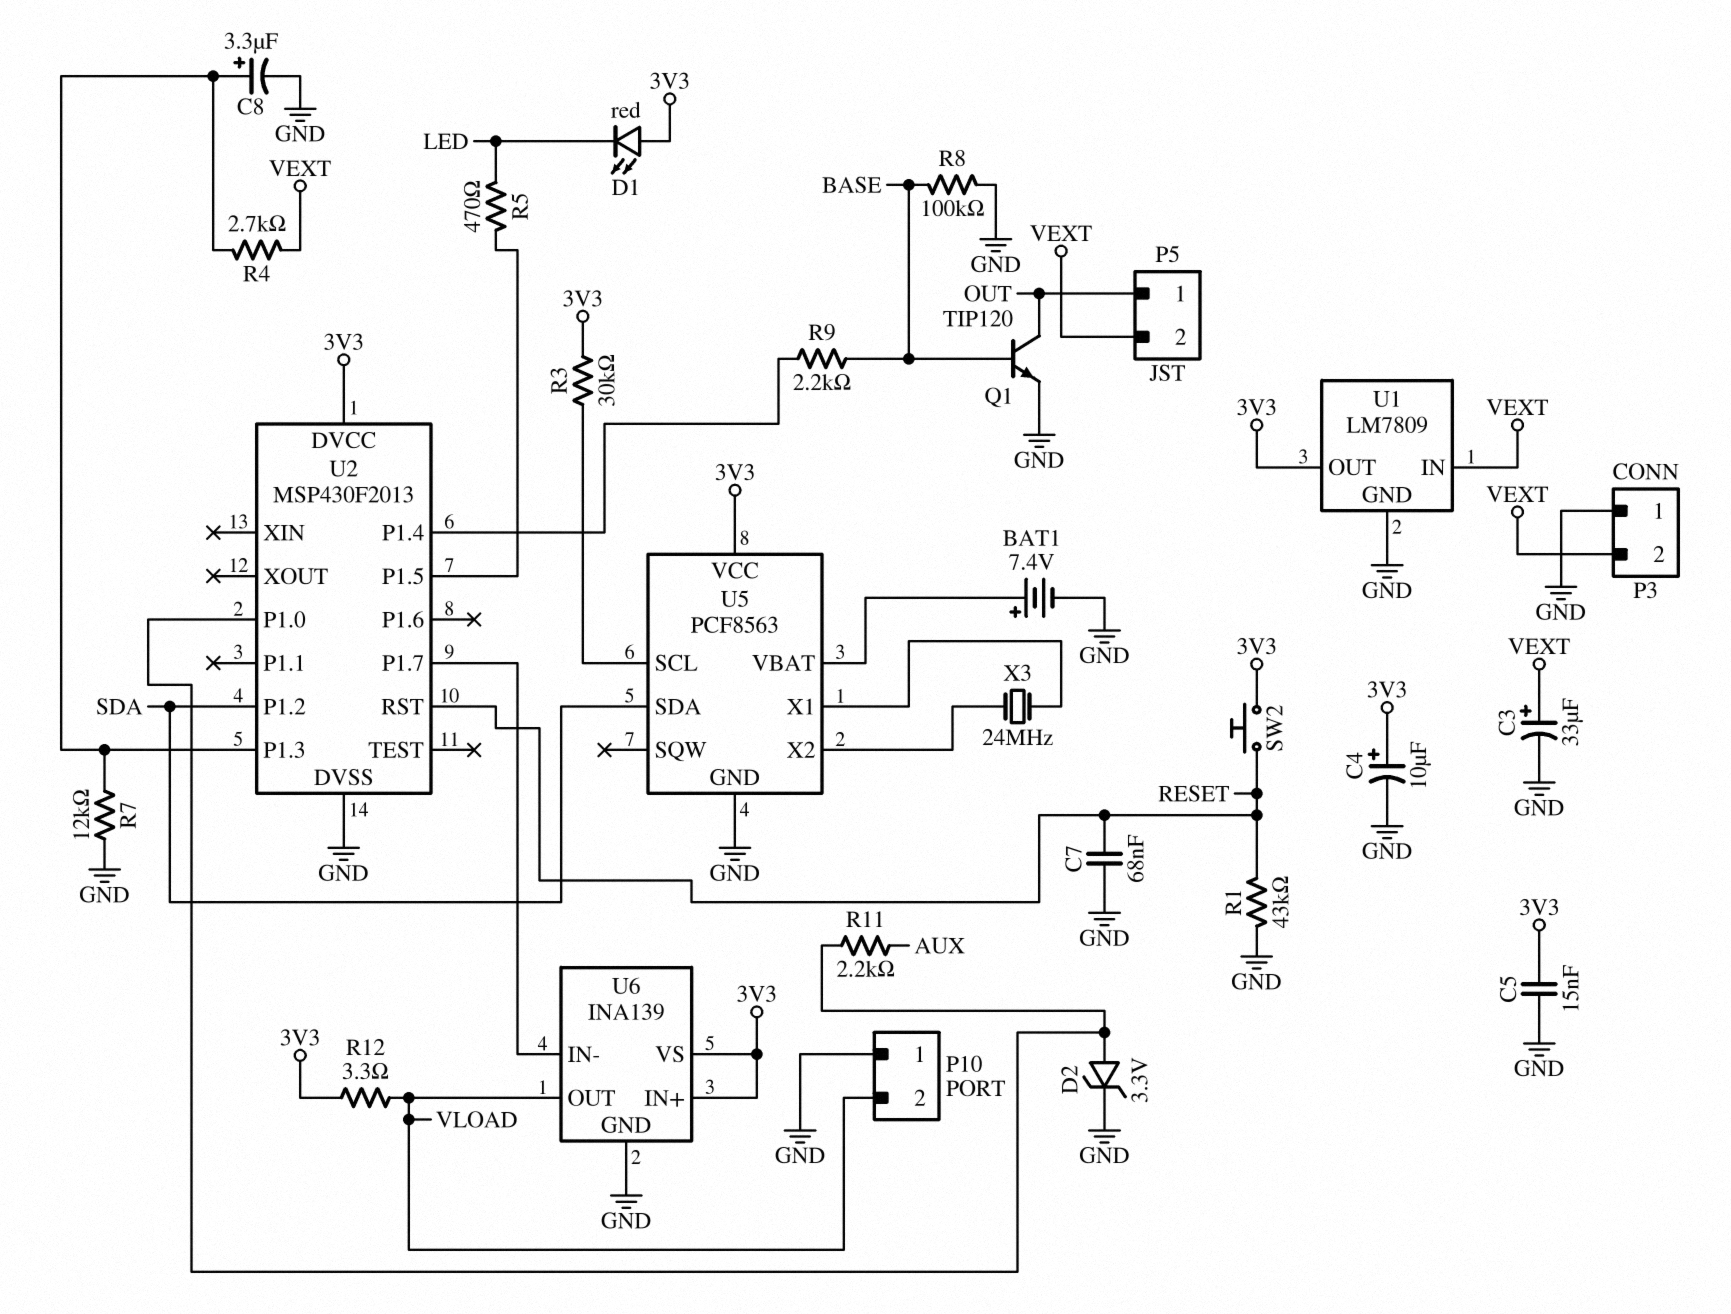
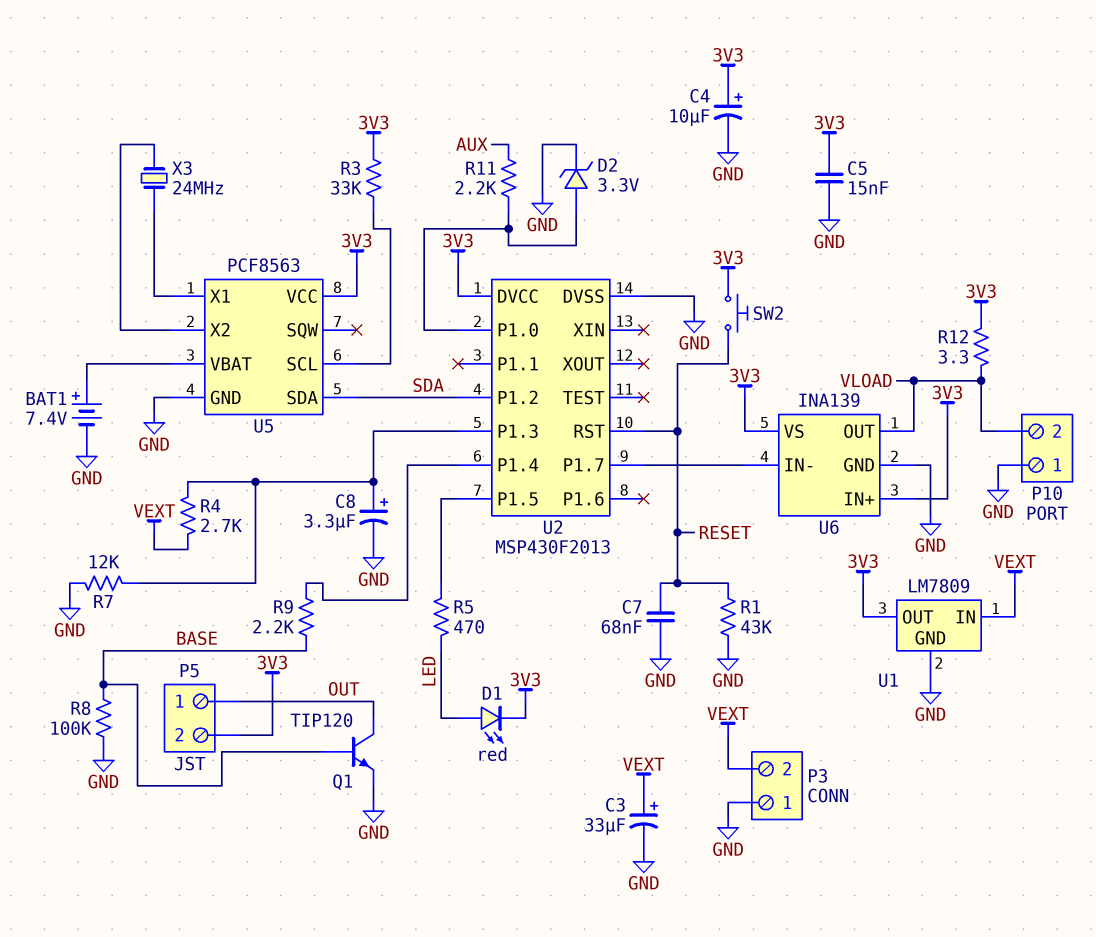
D1: LED red (A 3V3, K LED) -> LED red (A LED, K 3V3)
P5 pin 2: VEXT -> 3V3
R3: 30k (3V3, U5/SCL) -> 33k (3V3, U5/SCL)

